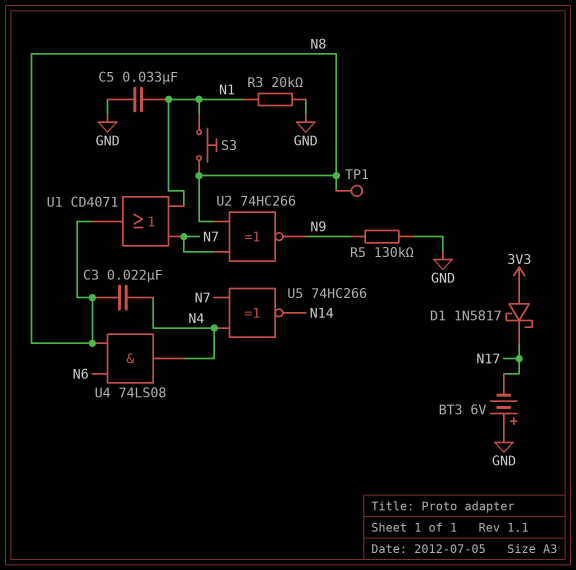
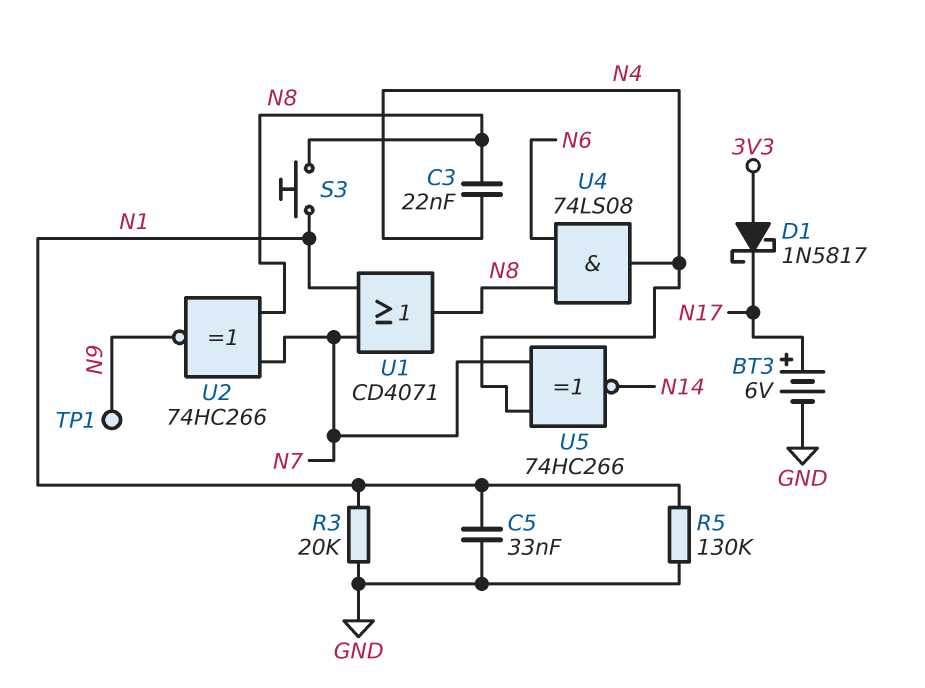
BT3: 6V (plus GND, minus N17) -> 6V (plus N17, minus GND)
R5: 130k (GND, N9) -> 130k (GND, N1)
TP1: test point (N8) -> test point (N9)

